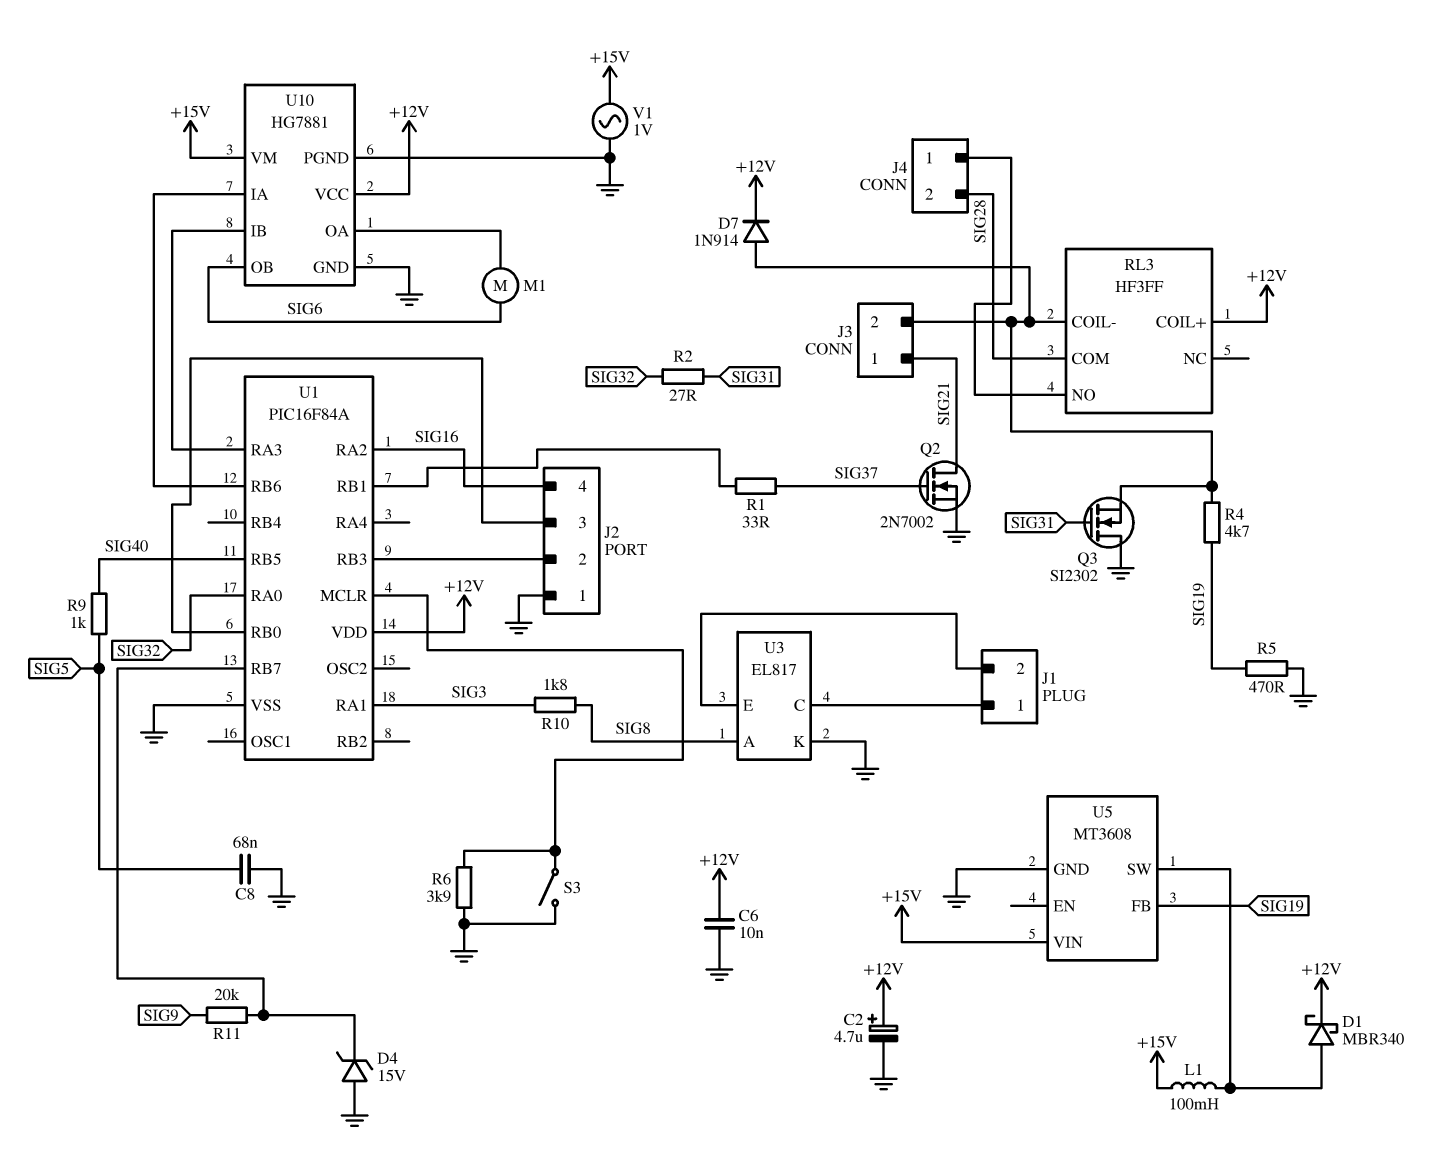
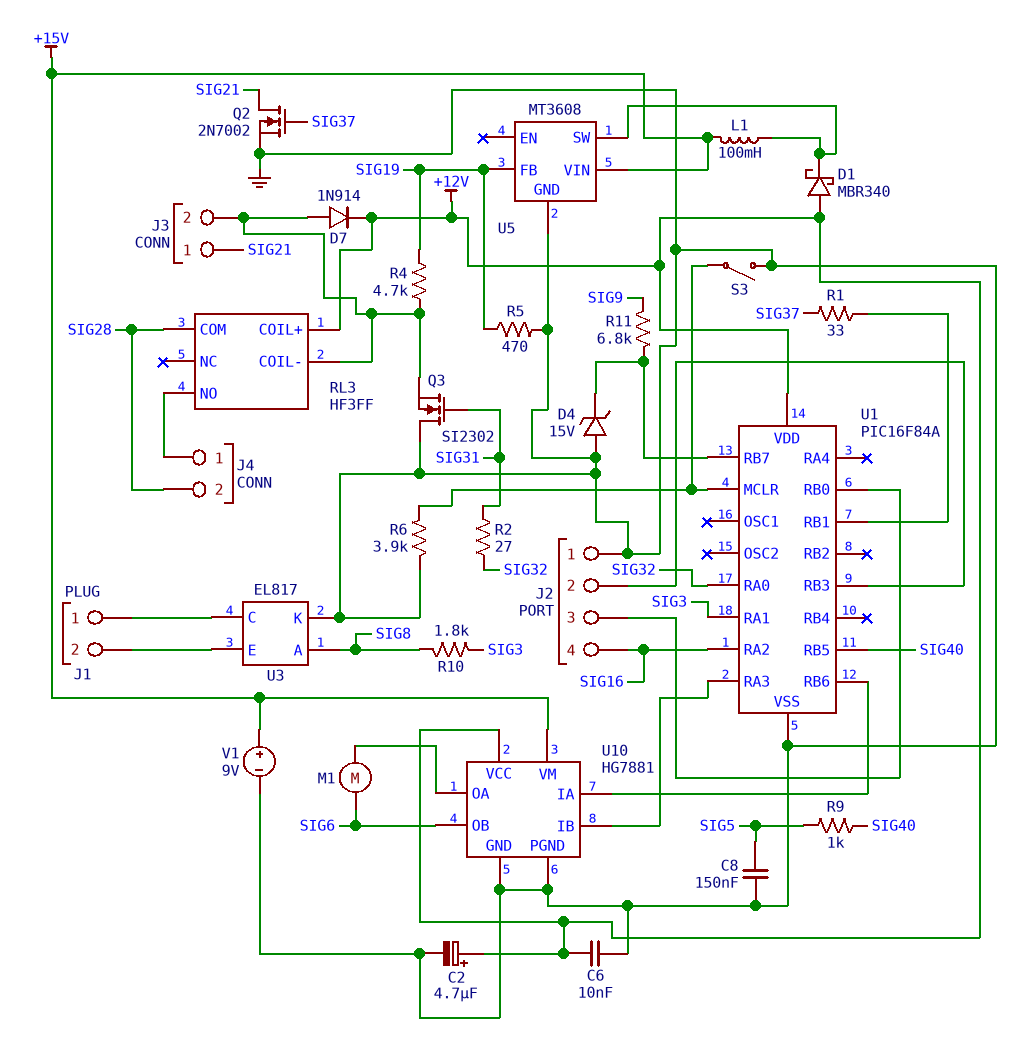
C8: 68nF (GND, SIG5) -> 150nF (GND, SIG5)
D1: schottky MBR340 (A U5/SW, K +12V) -> schottky MBR340 (A +12V, K U5/SW)
R11: 20k (SIG9, U1/RB7) -> 6.8k (SIG9, U1/RB7)
V1: AC 1V (+15V, GND) -> 9V (plus +15V, minus GND)

